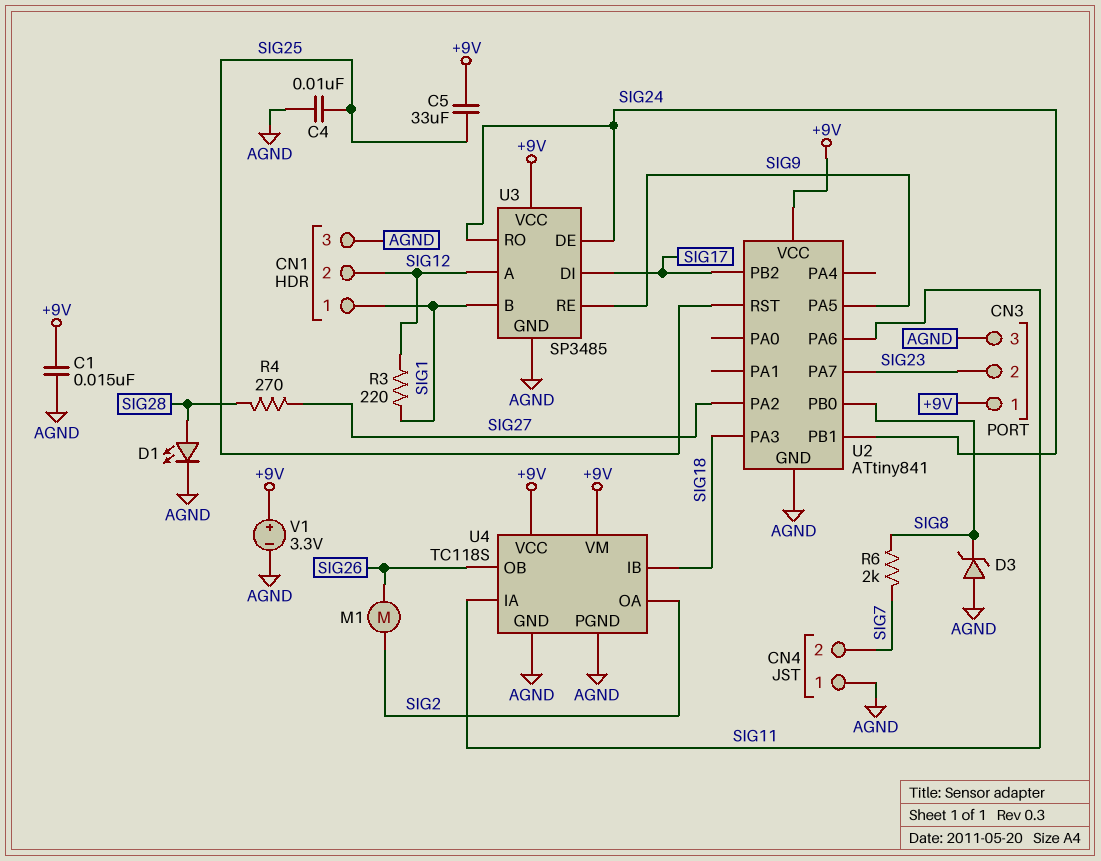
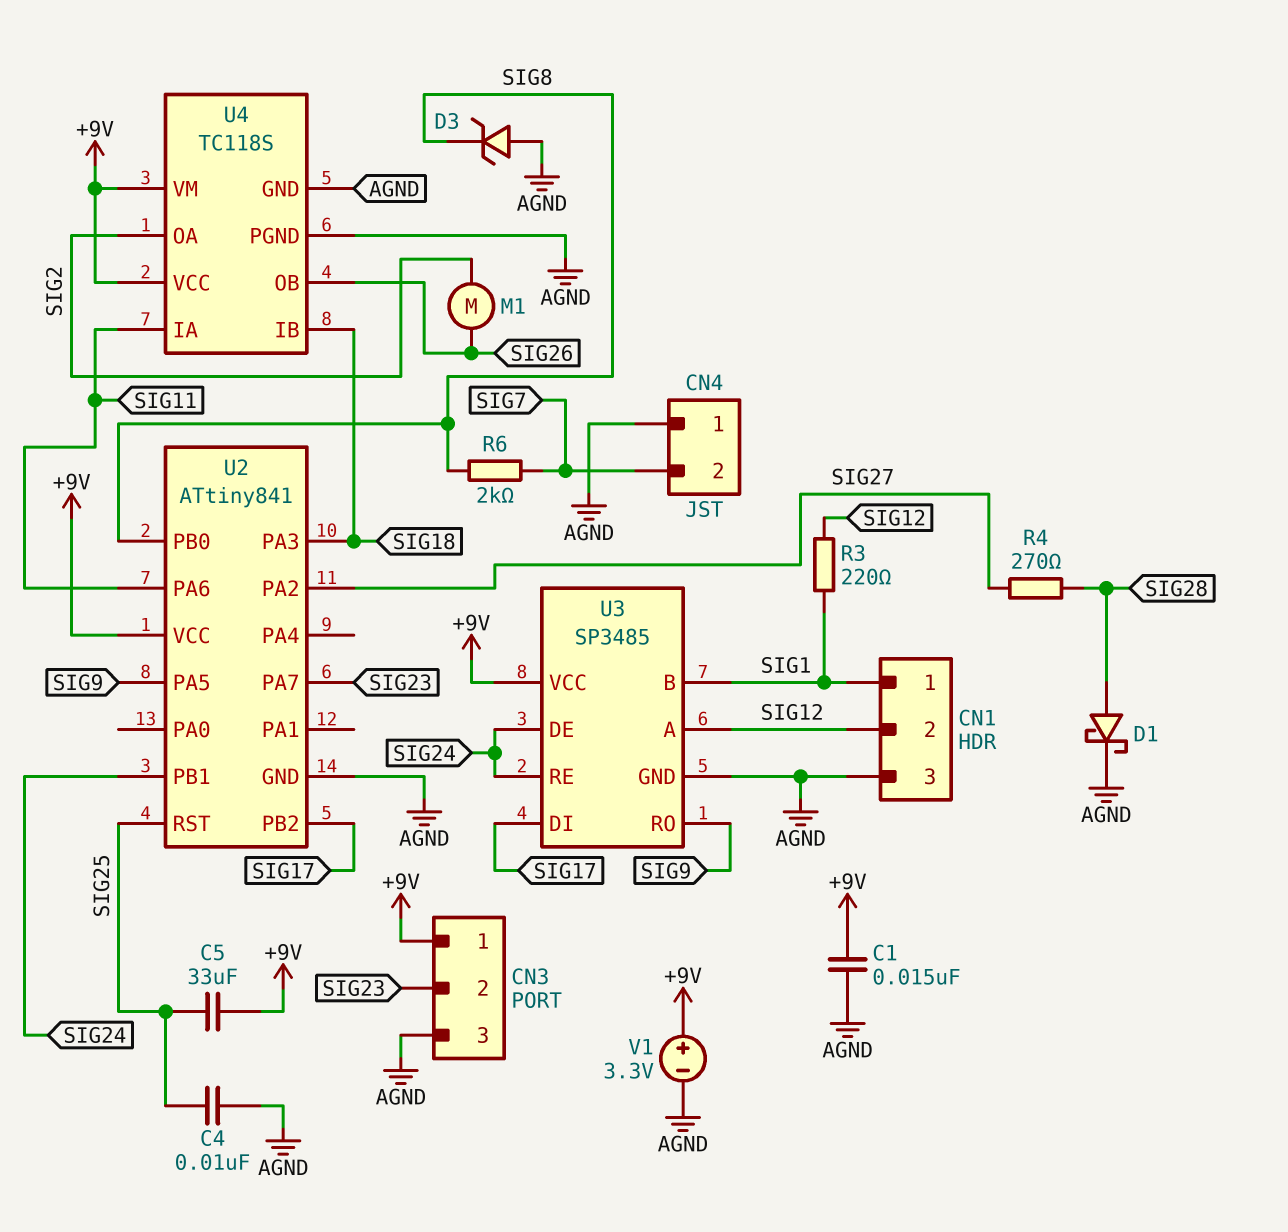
D1: LED (A SIG28, K AGND) -> schottky (A SIG28, K AGND)
U3 pin RE: SIG9 -> SIG24
U3 pin RO: SIG24 -> SIG9

